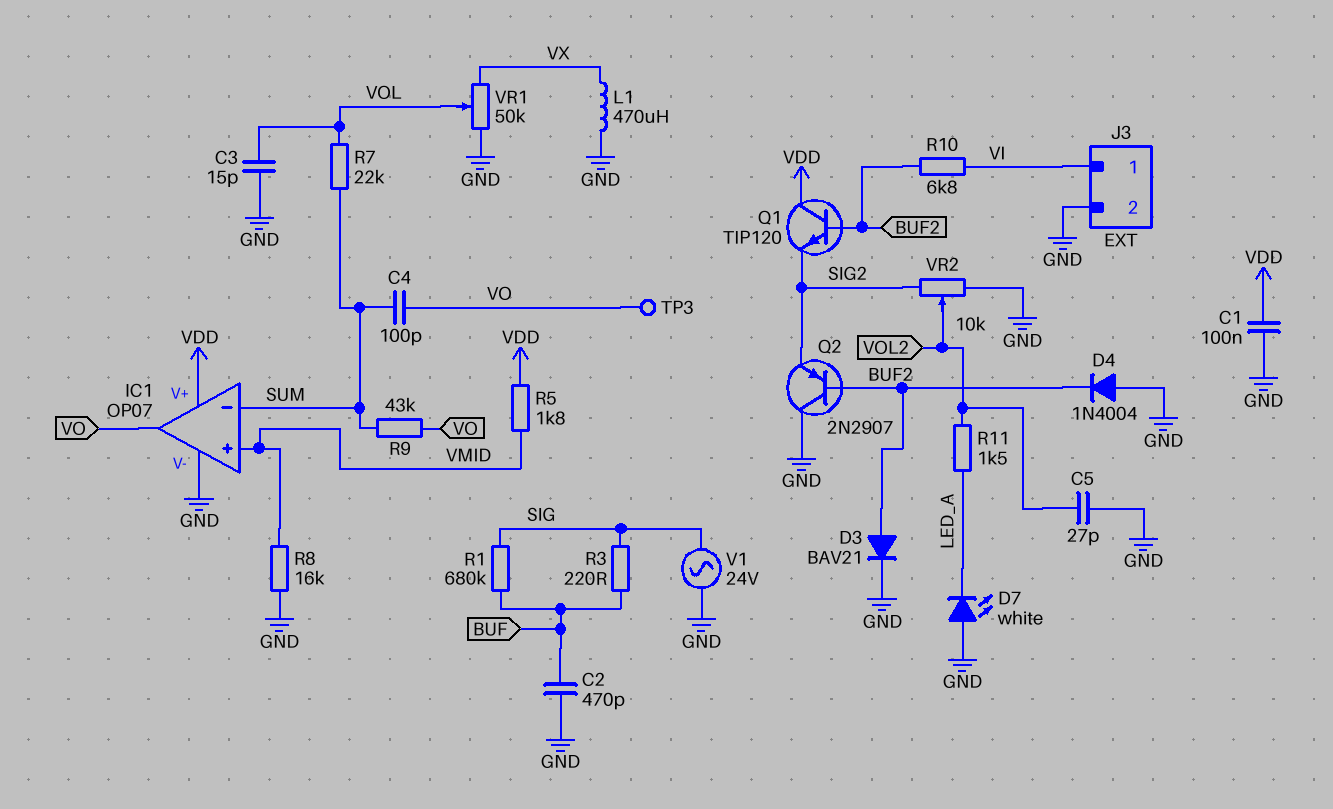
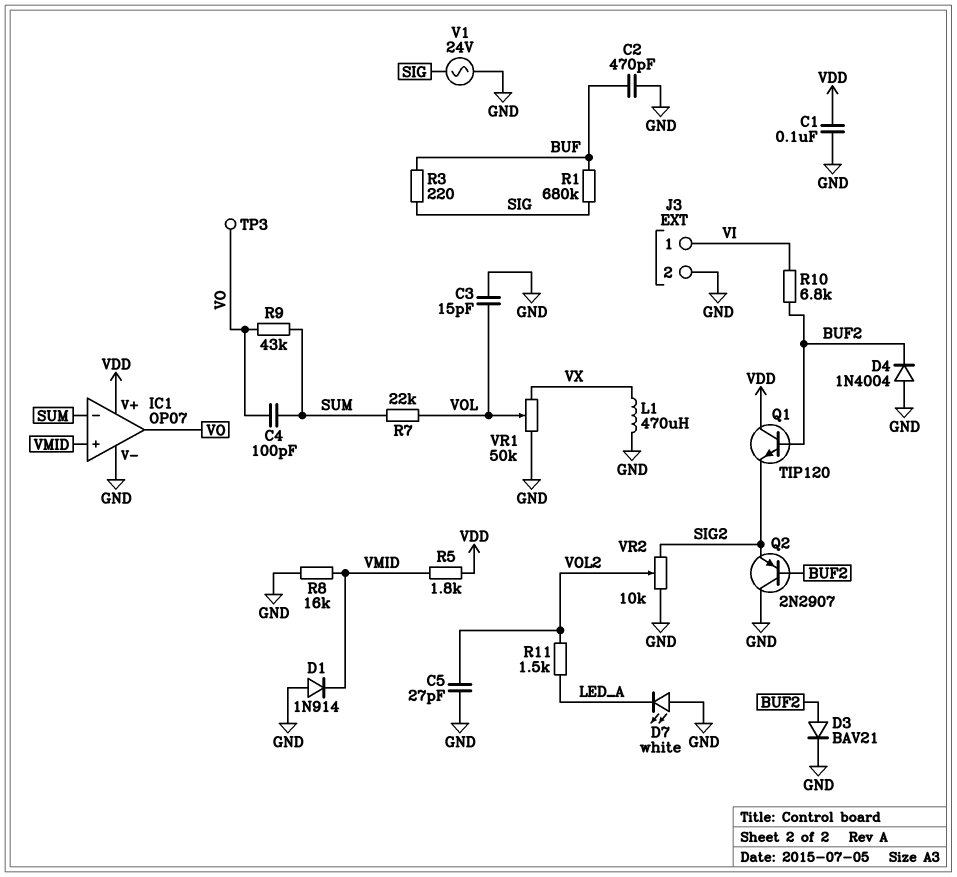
D1: none -> diode 1N914 (A GND, K VMID)

